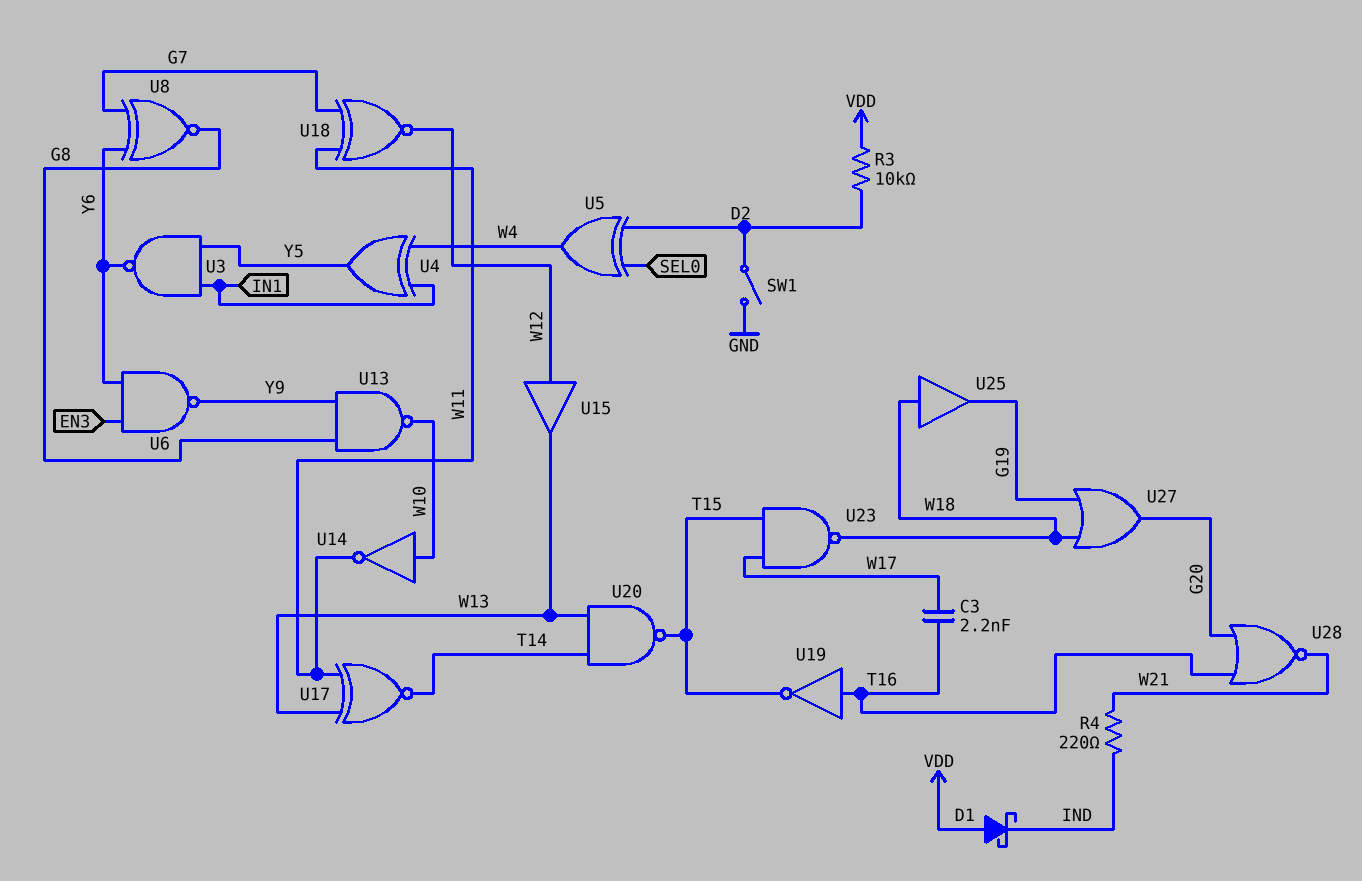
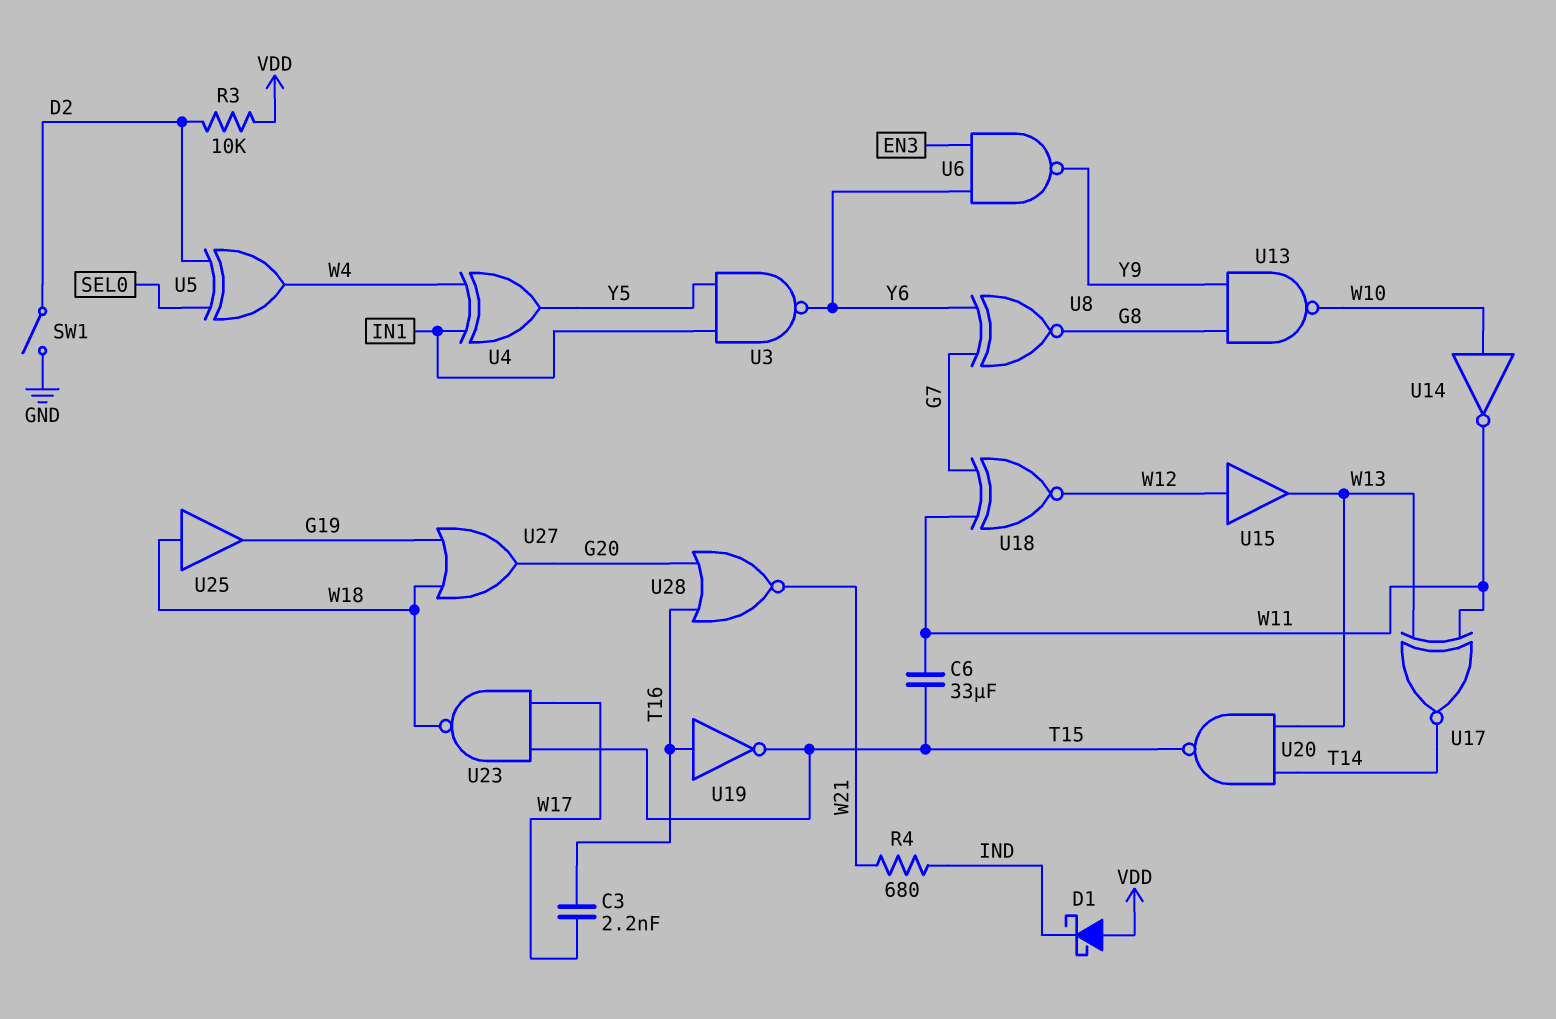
C6: none -> 33uF (T15, W11)
R4: 220 (IND, W21) -> 680 (IND, W21)

